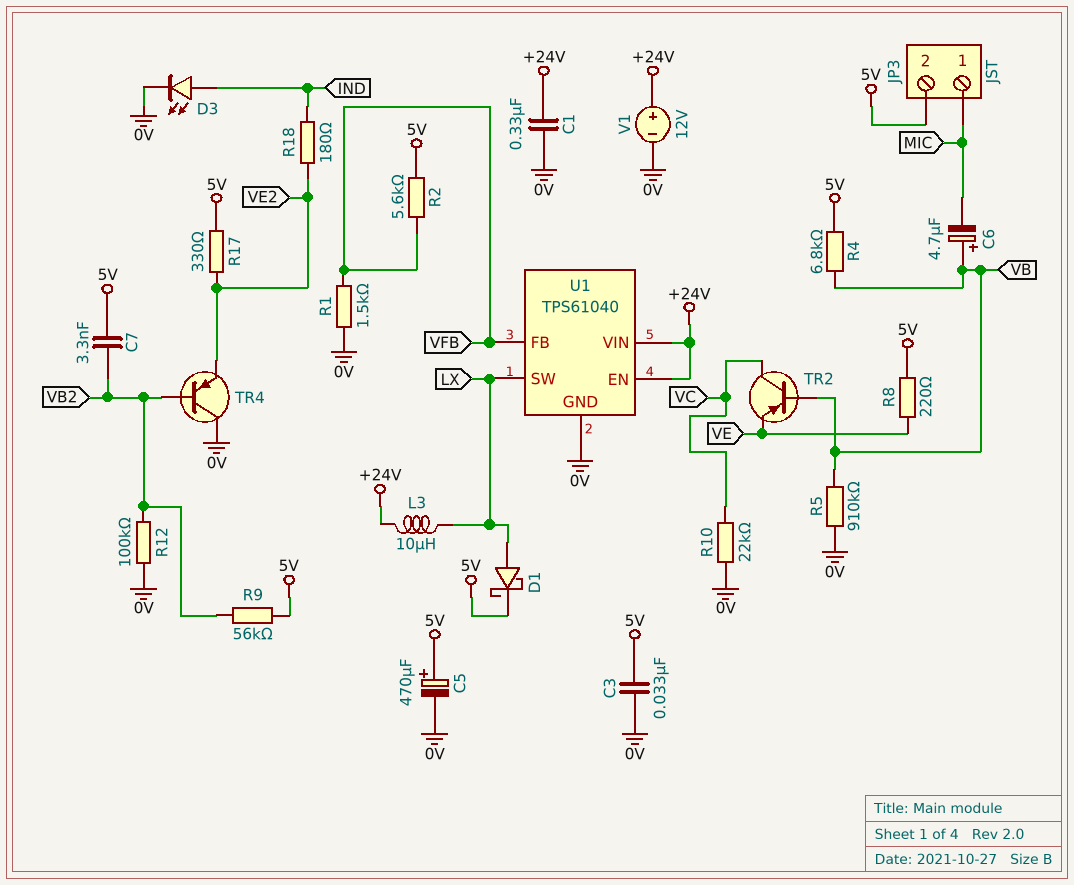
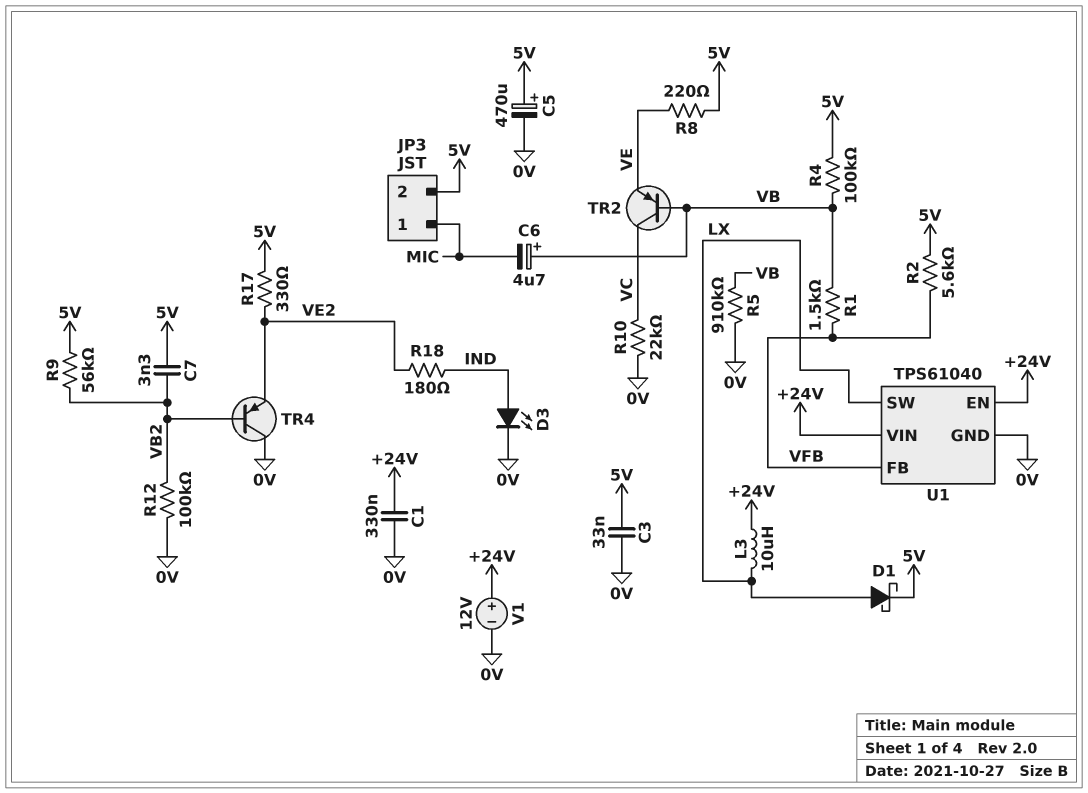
R1: 1.5k (0V, VFB) -> 1.5k (VB, VFB)
R4: 6.8k (5V, VB) -> 100k (5V, VB)

